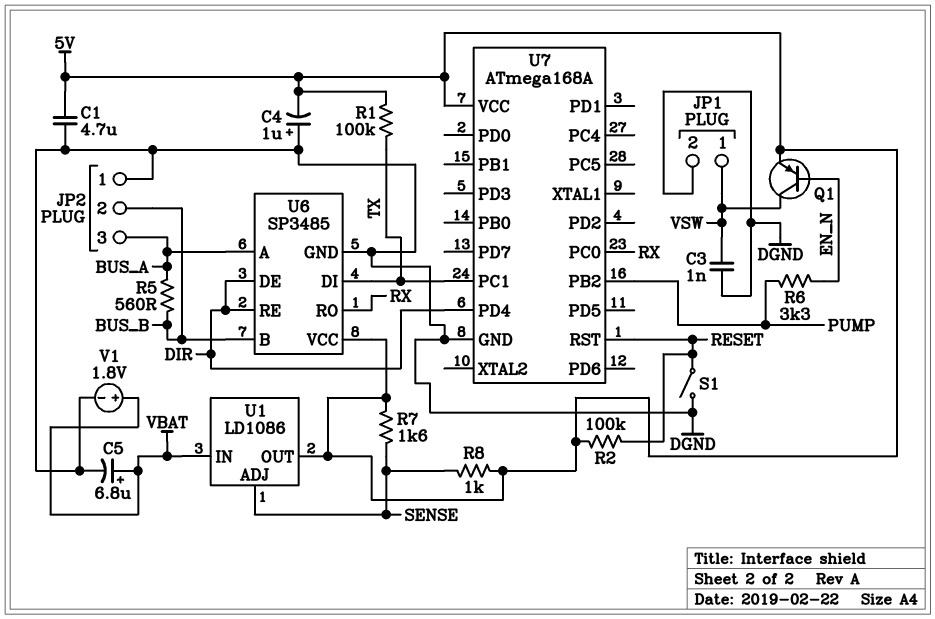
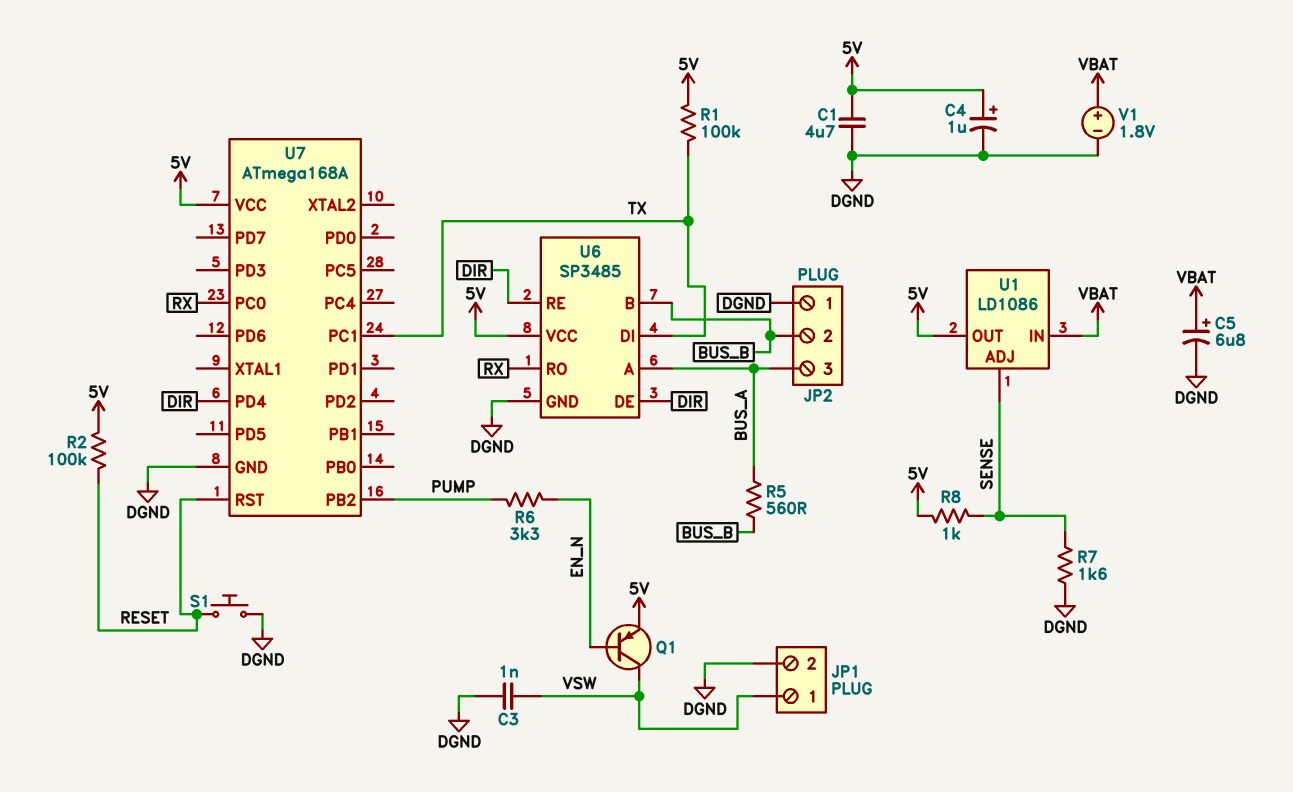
C4: 1uF (plus DGND, minus 5V) -> 1uF (plus 5V, minus DGND)
R7: 1.6k (5V, SENSE) -> 1.6k (DGND, SENSE)
S1: switch (DGND, RESET) -> button (DGND, RESET)

